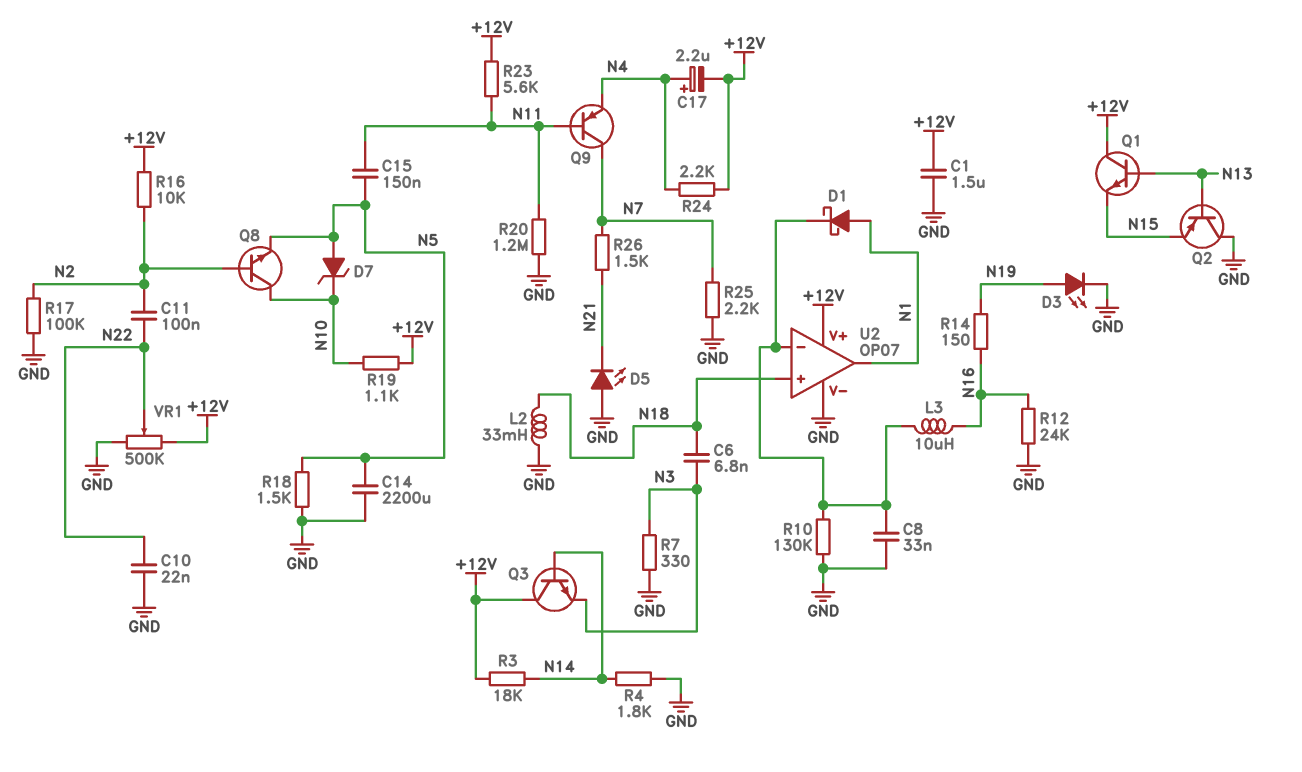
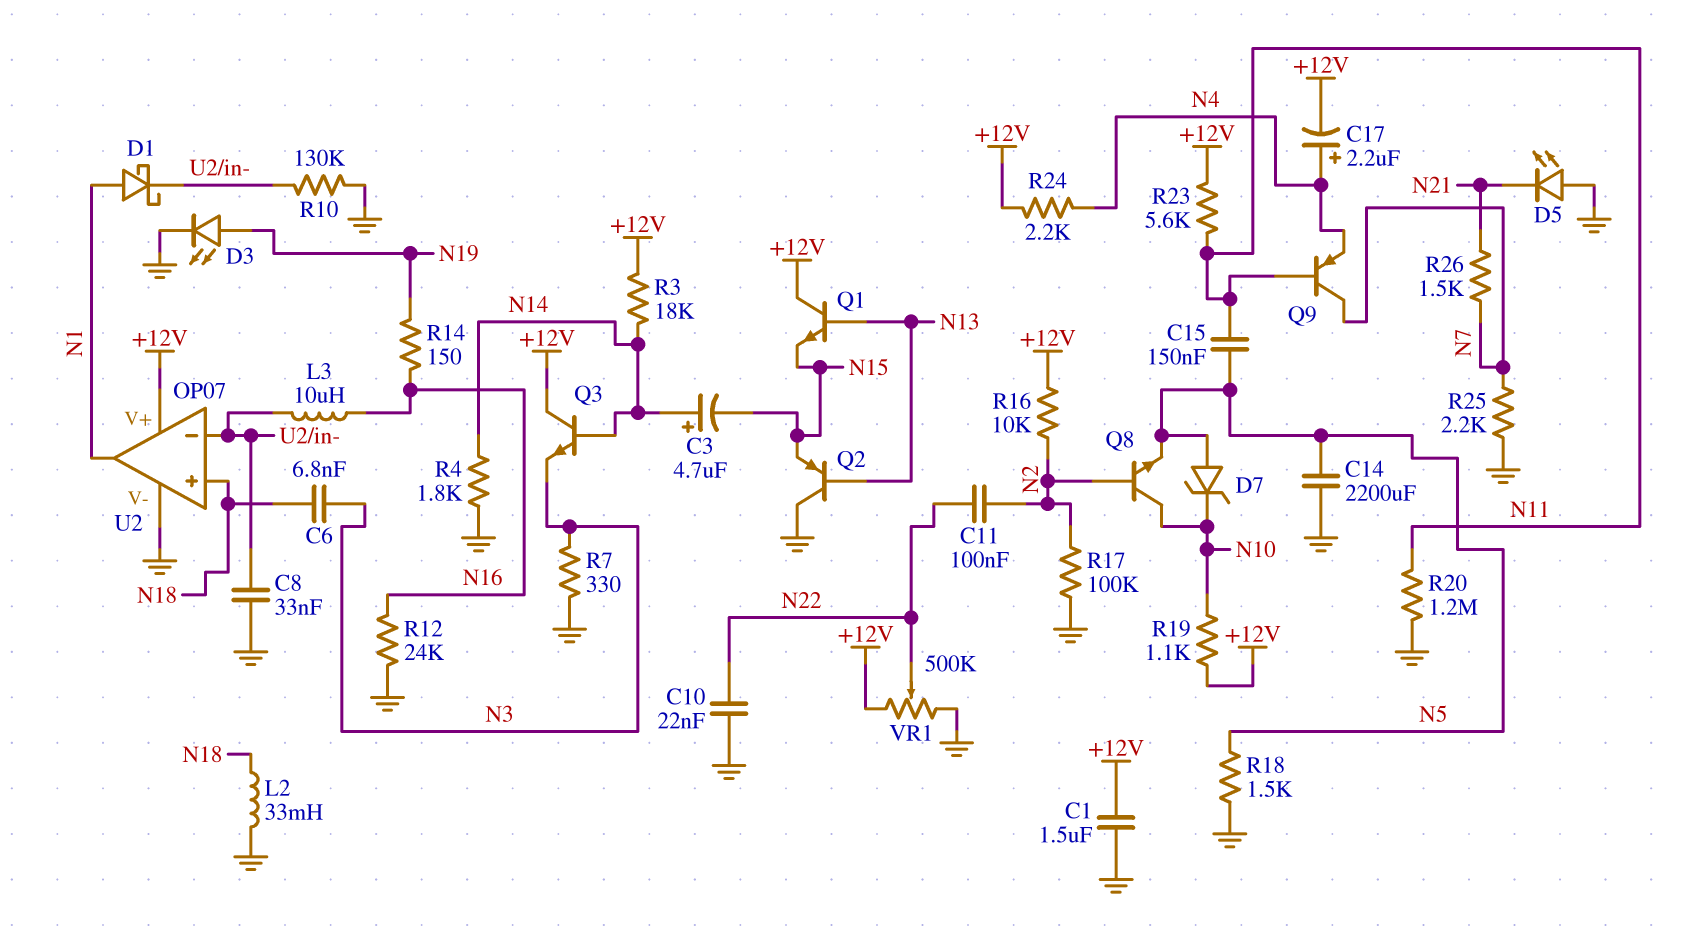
C3: none -> 4.7uF (plus N14, minus N15)

